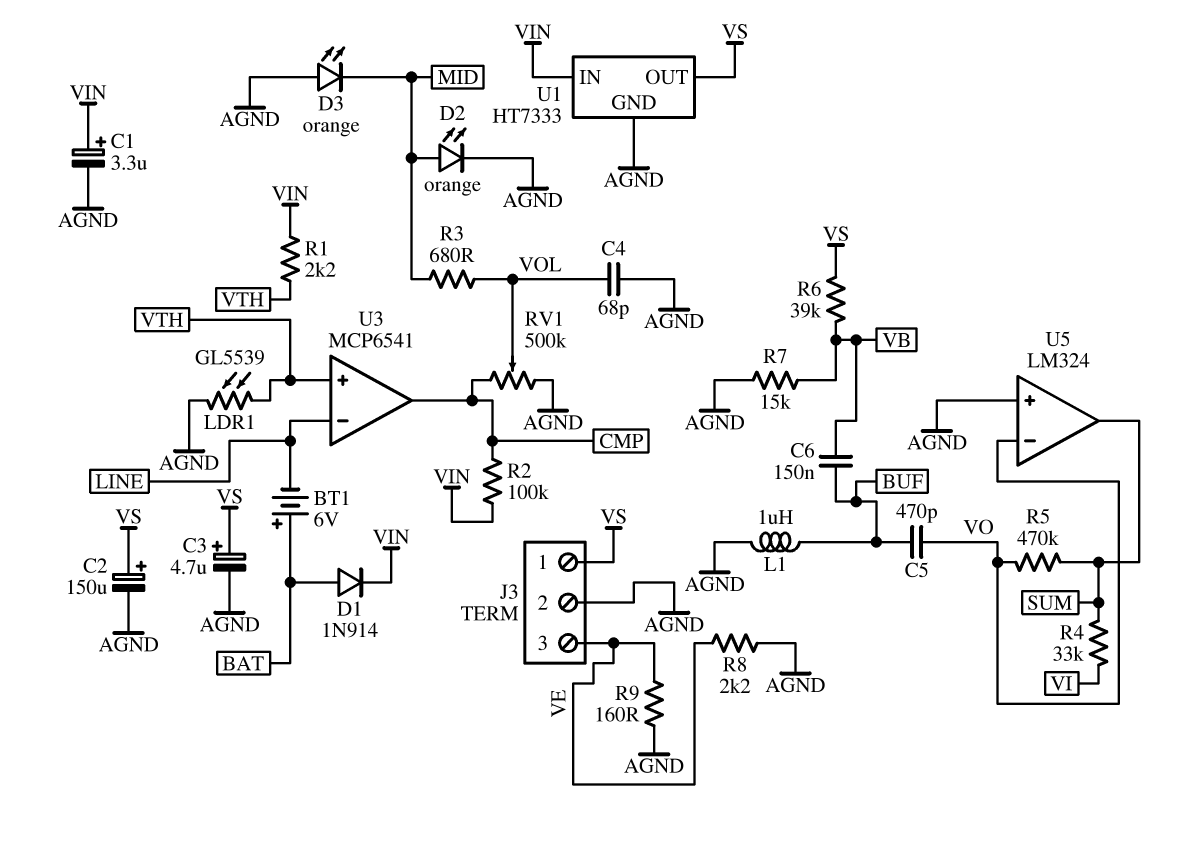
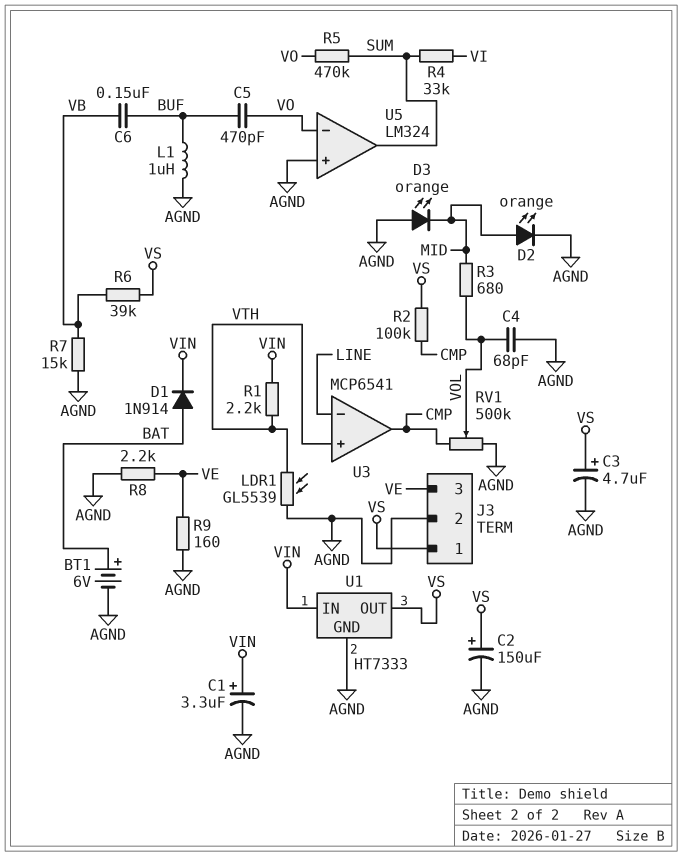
BT1: 6V (plus BAT, minus LINE) -> 6V (plus BAT, minus AGND)
R2: 100k (CMP, VIN) -> 100k (CMP, VS)

